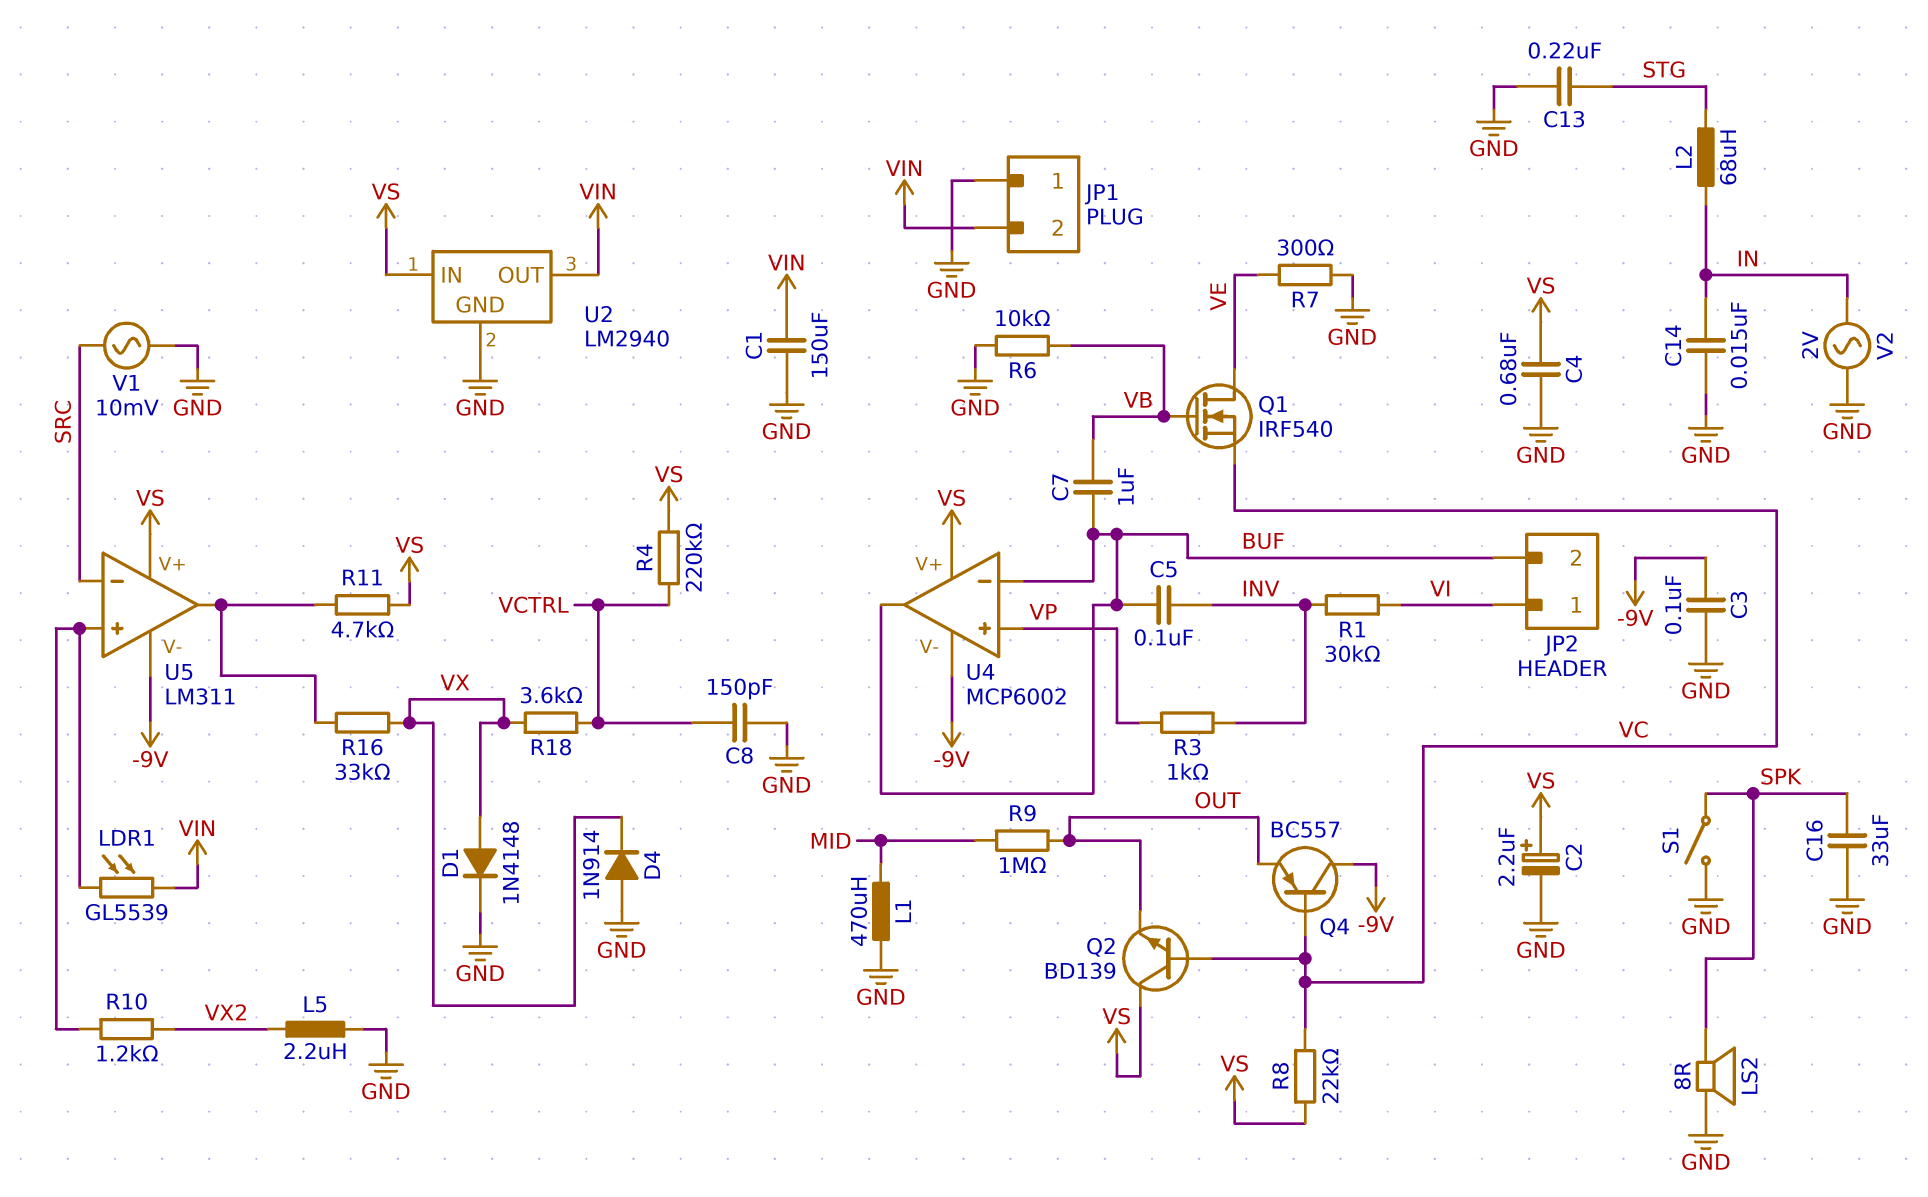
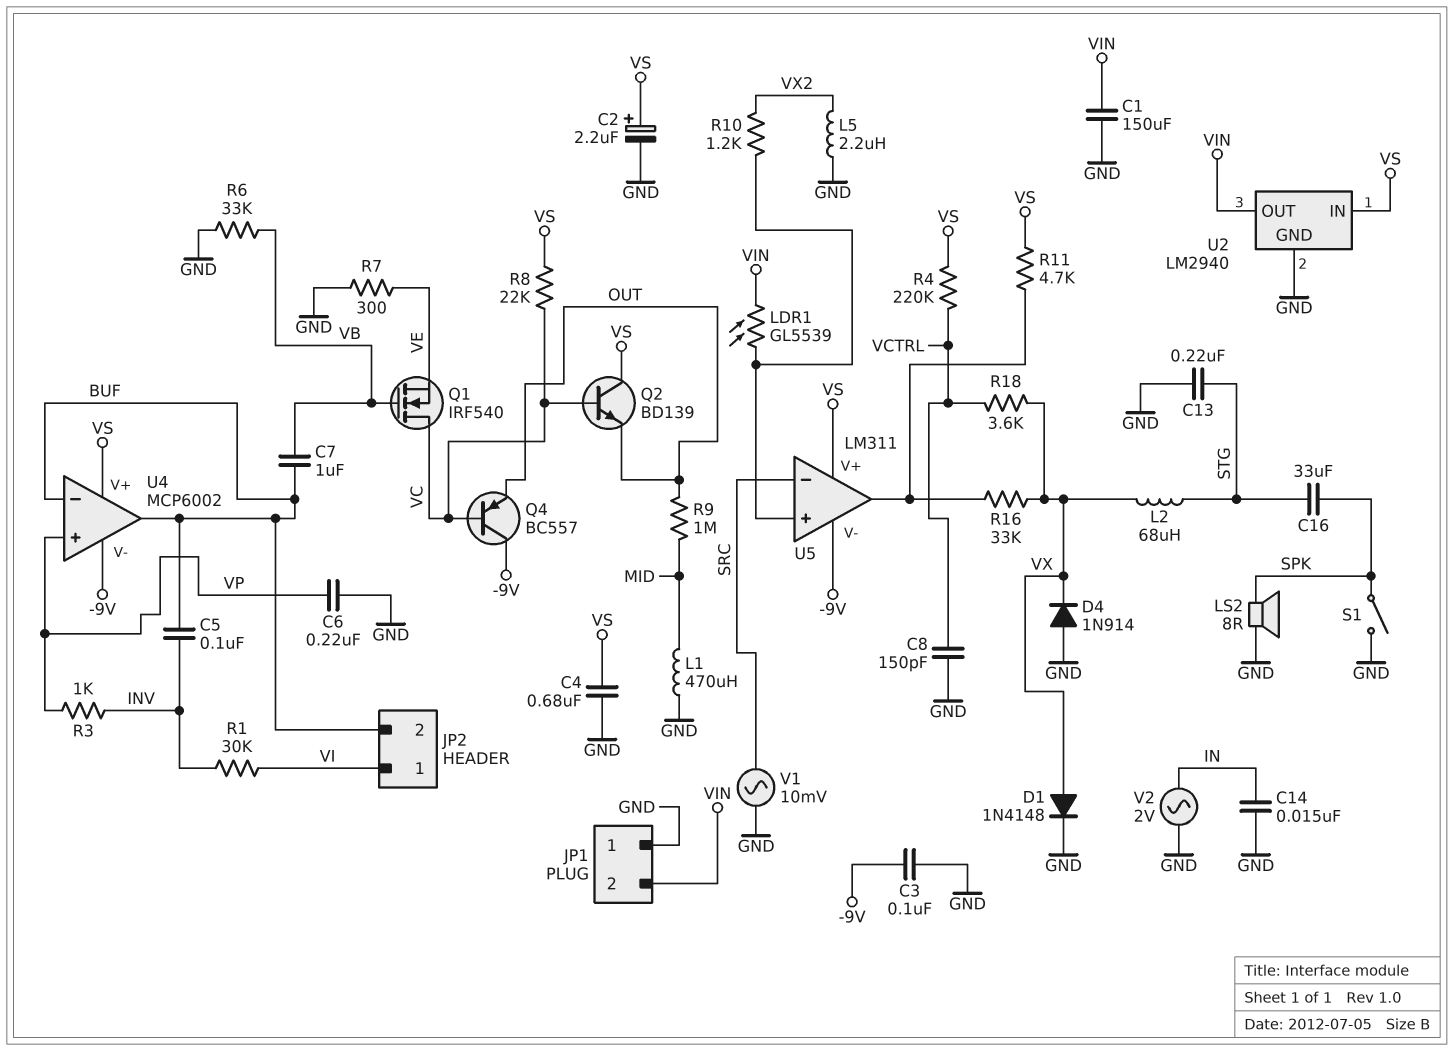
C6: none -> 220nF (GND, VP)
C16: 33uF (GND, SPK) -> 33uF (SPK, STG)
L2: 68uH (IN, STG) -> 68uH (STG, VX)
Q1: NMOS IRF540 (G VB, D VE, S VC) -> NMOS IRF540 (G VB, D VC, S VE)
R6: 10k (GND, VB) -> 33k (GND, VB)

